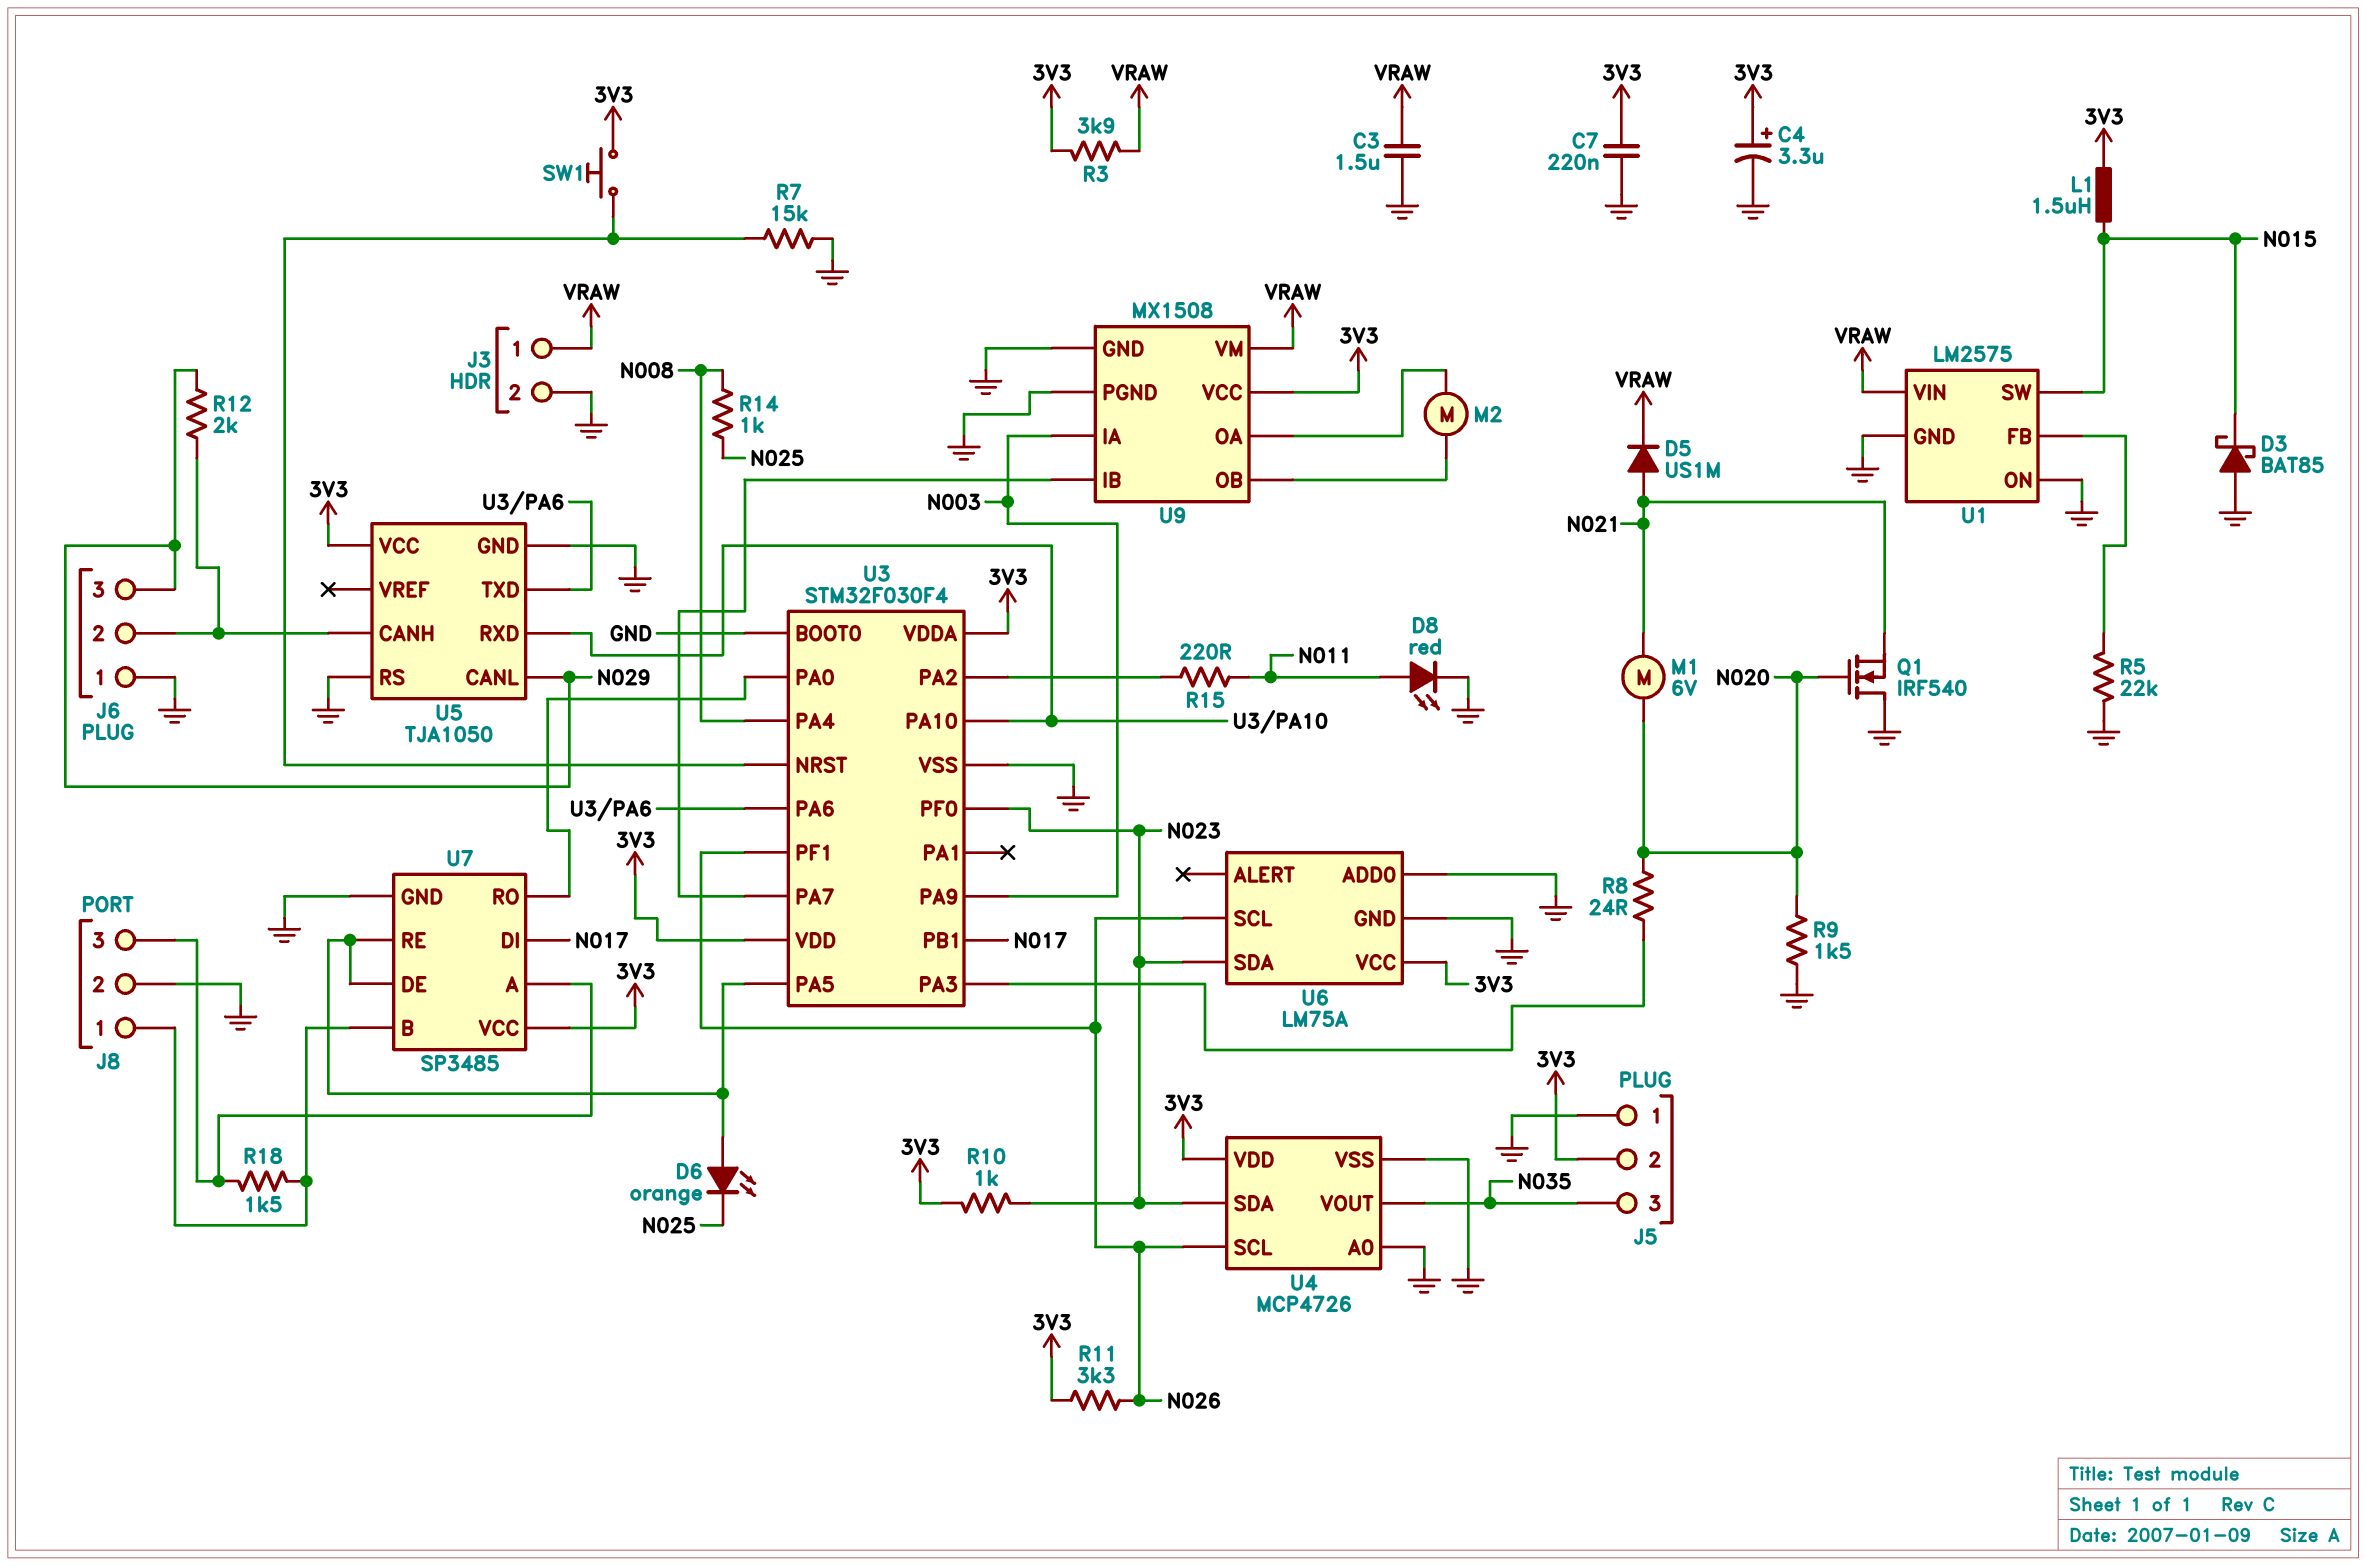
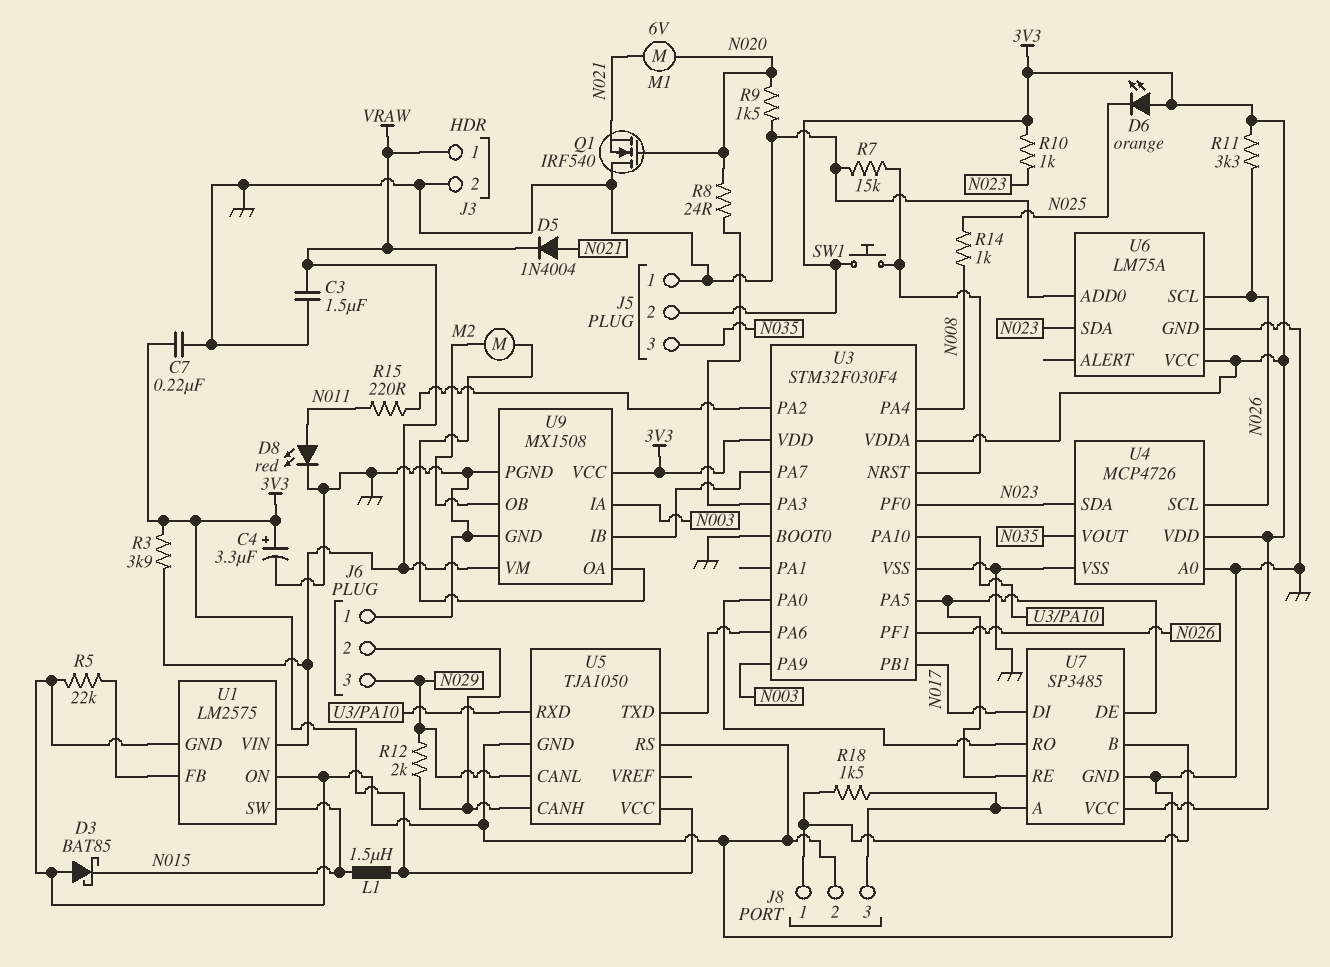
D5: diode US1M (A N021, K VRAW) -> diode 1N4004 (A N021, K VRAW)
D6: LED orange (A U3/PA5, K N025) -> LED orange (A 3V3, K N025)

